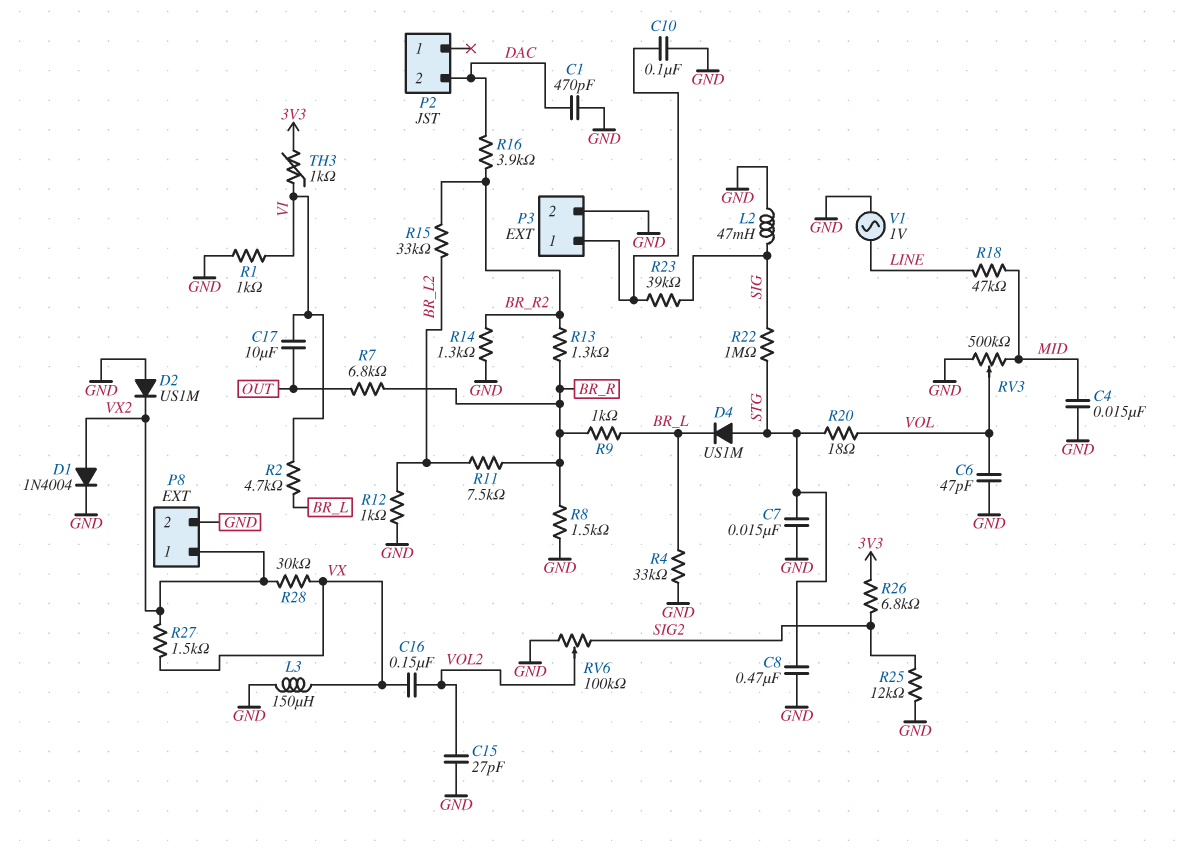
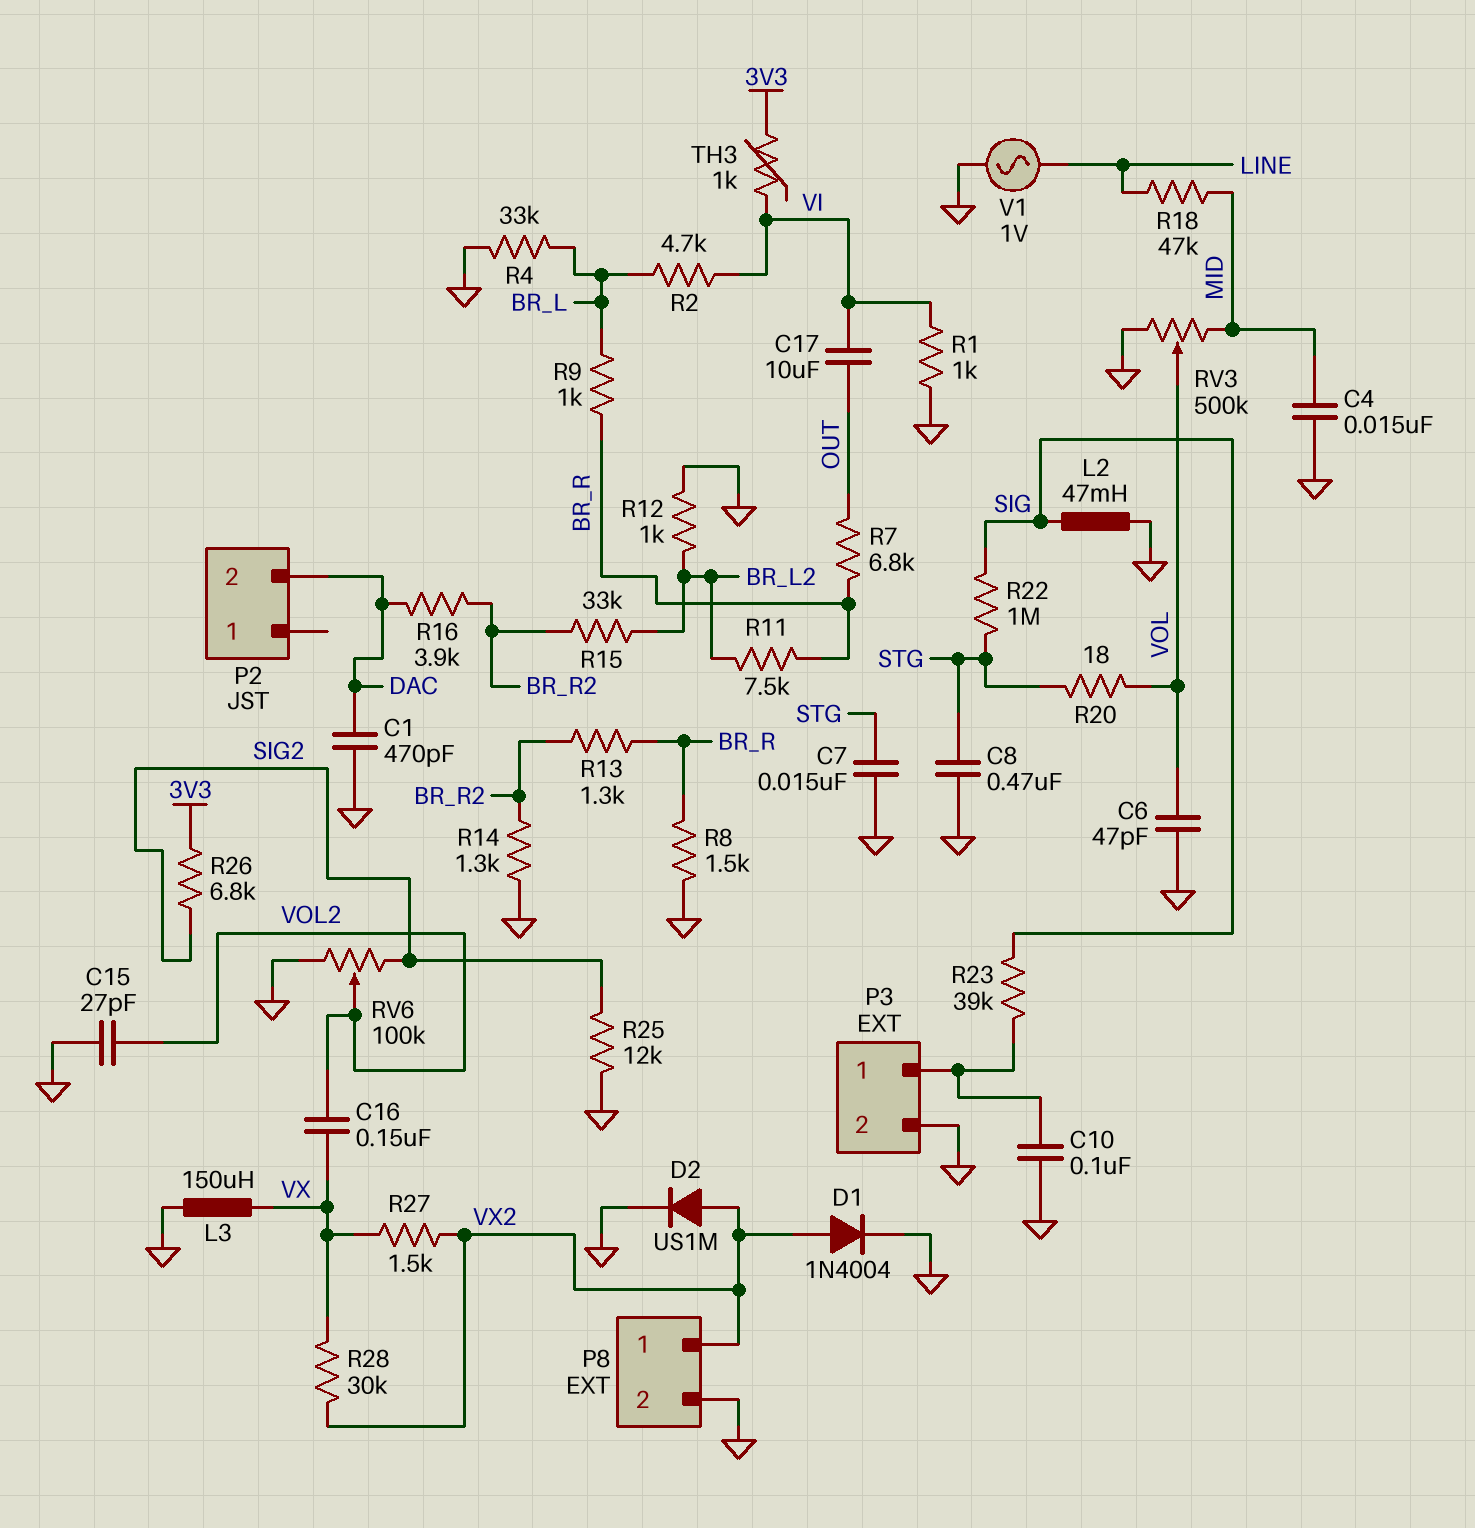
D2: diode US1M (A GND, K VX2) -> diode US1M (A VX2, K GND)
D4: diode US1M (A STG, K BR_L) -> none

